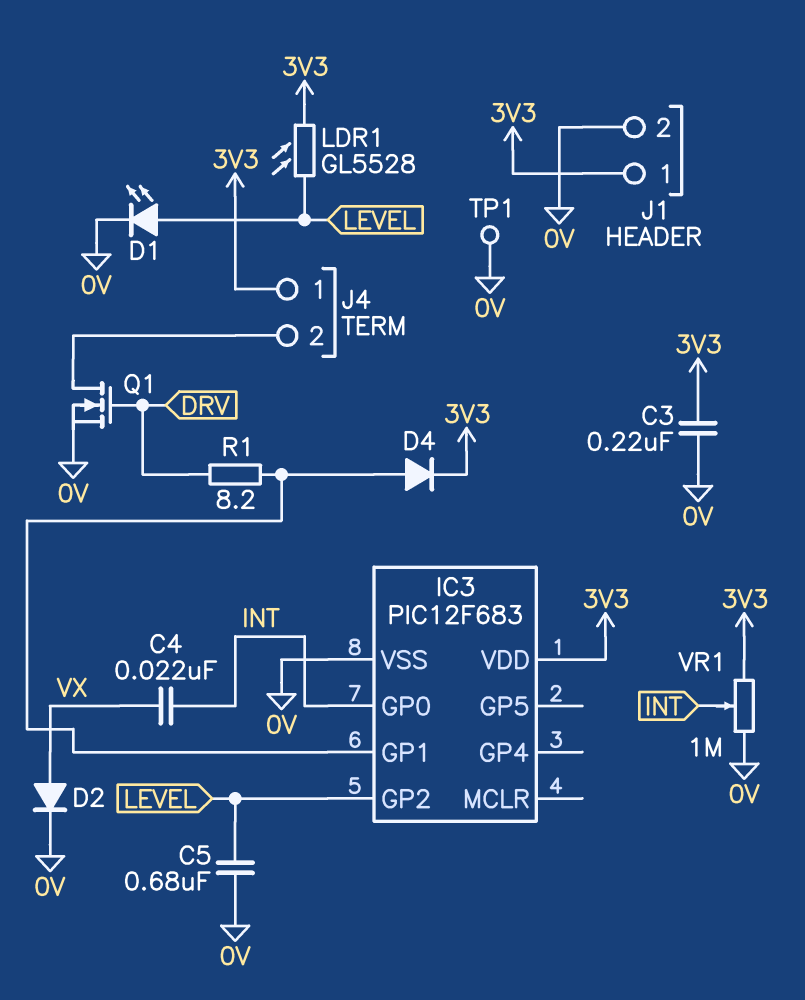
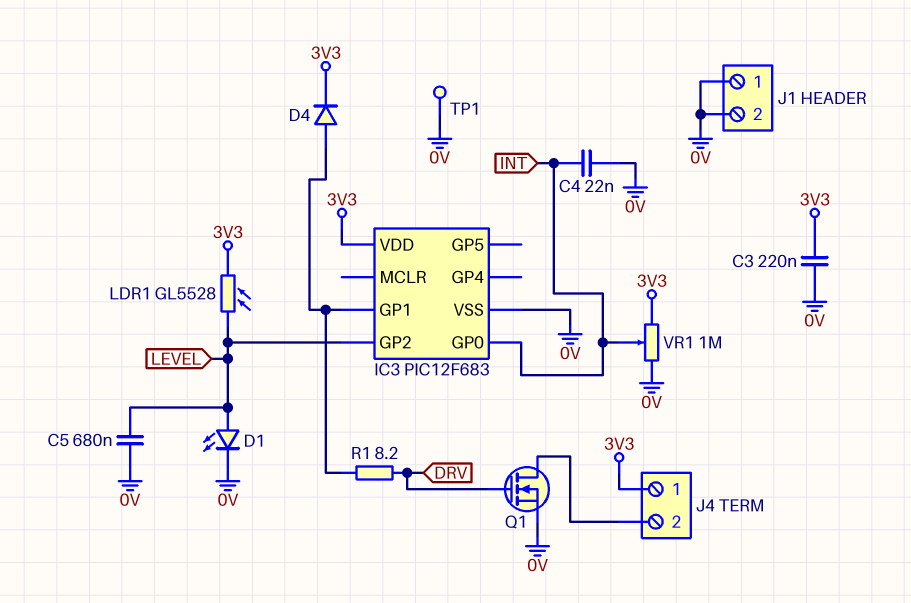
C4: 22nF (INT, VX) -> 22nF (0V, INT)
D2: diode (A VX, K 0V) -> none
J1 pin 1: 3V3 -> 0V

